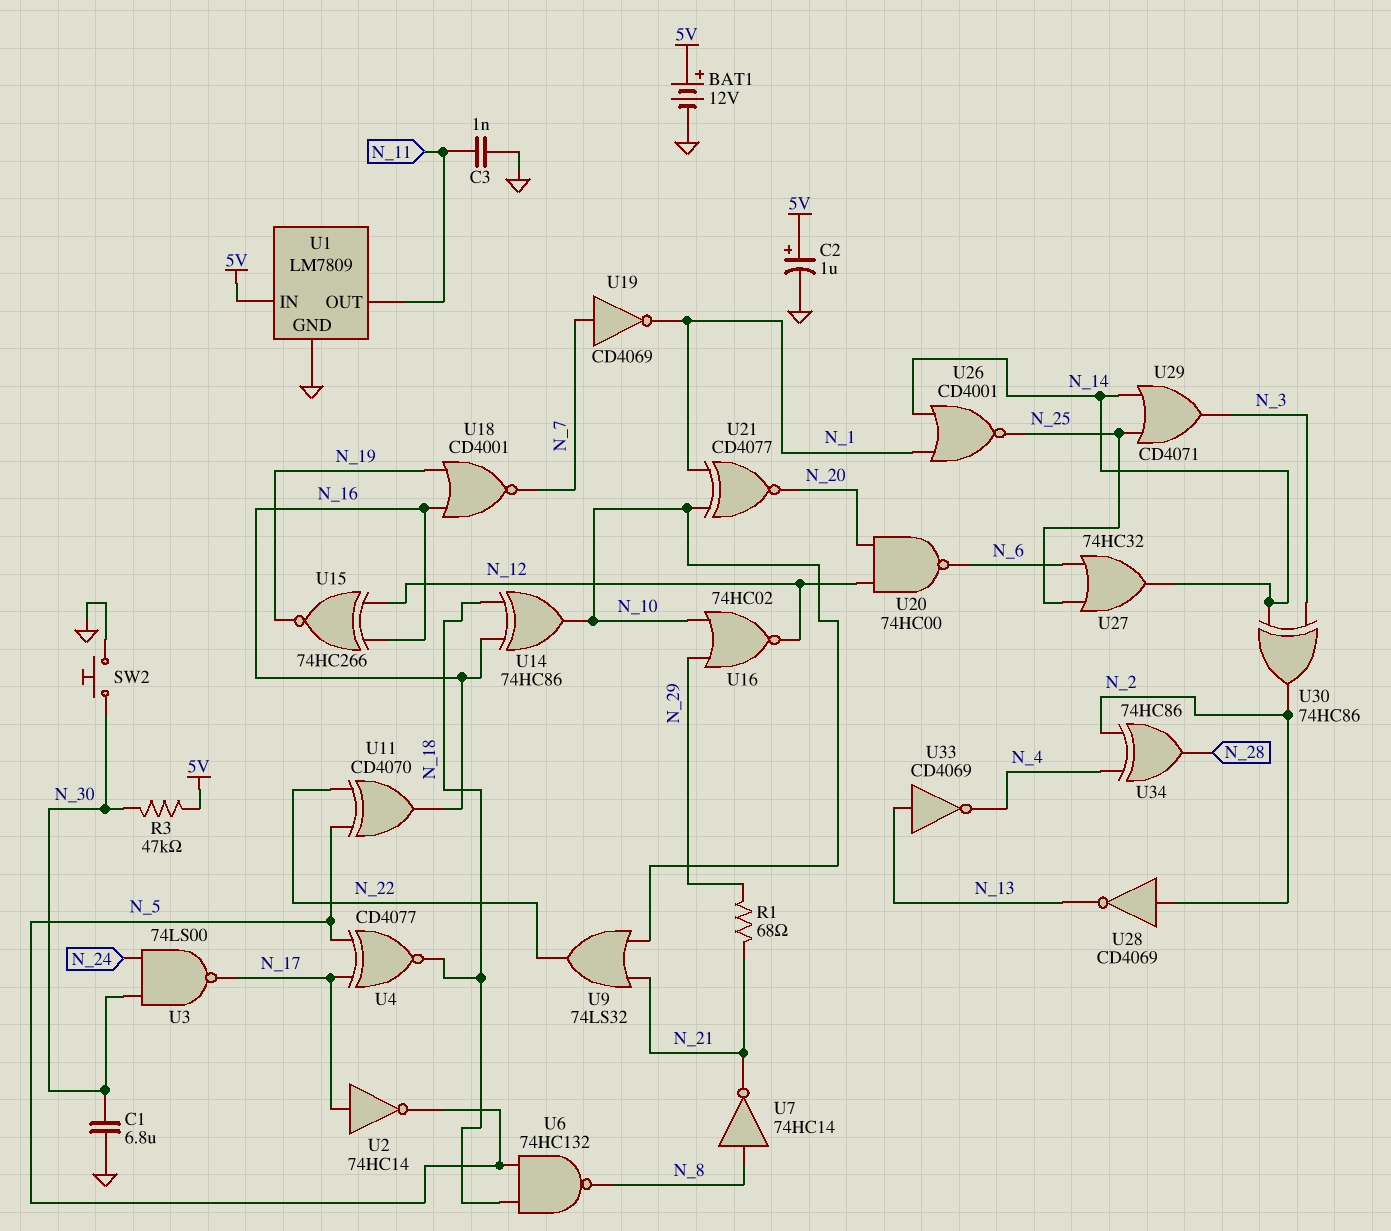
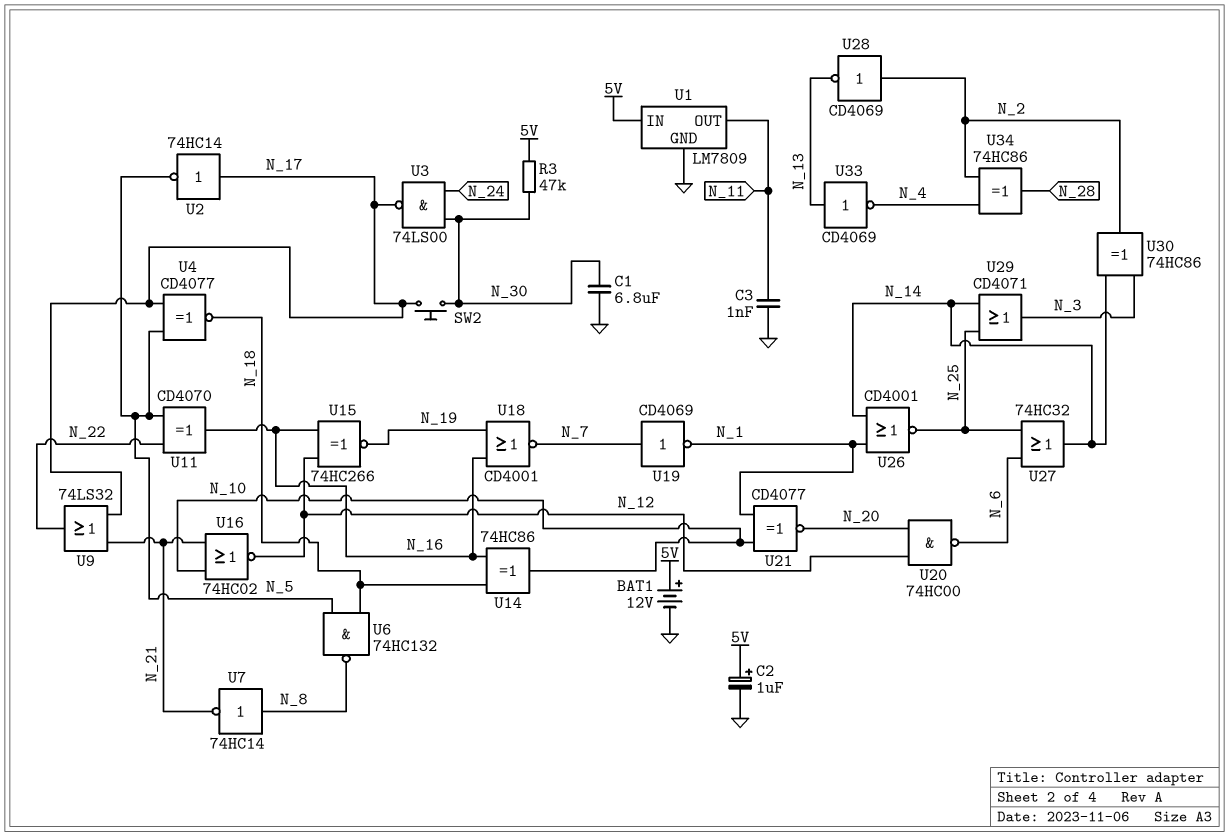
R1: 68 (N_21, N_29) -> none
SW2: button (GND, N_30) -> button (N_17, N_30)
U9: OR 74LS32 (in N_10, in N_21, out N_22) -> OR 74LS32 (in N_17, in N_21, out N_22)
U16: NOR 74HC02 (in N_10, in N_29, out N_12) -> NOR 74HC02 (in N_10, in N_21, out N_12)

